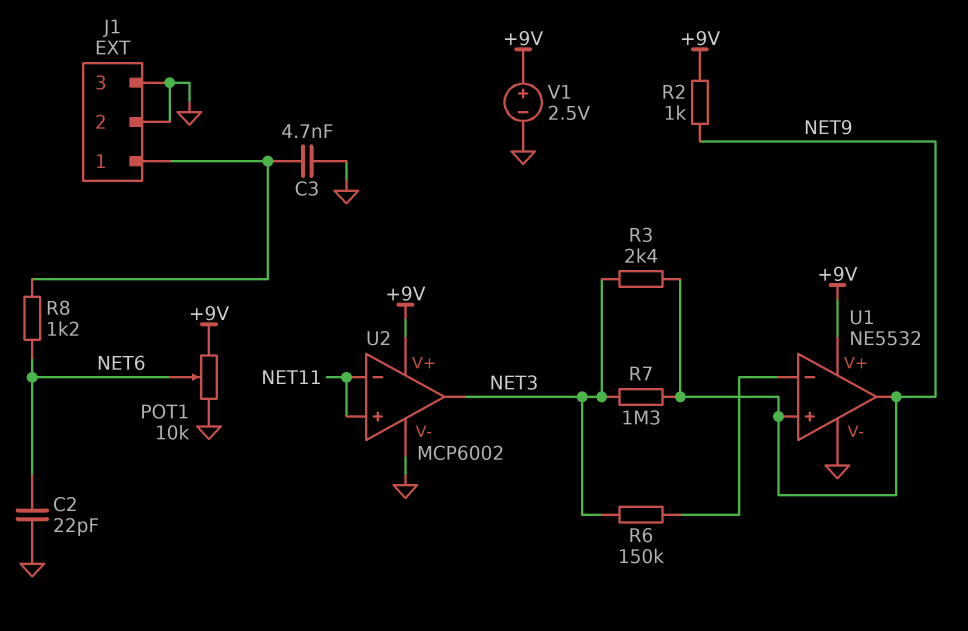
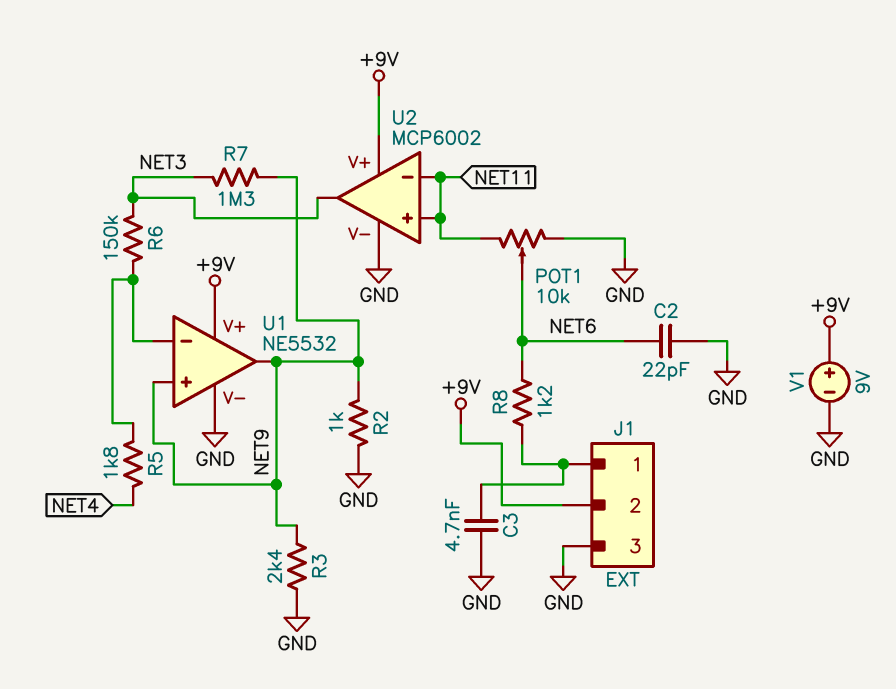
J1 pin 2: GND -> +9V
POT1: 10k (+9V, GND, wiper NET6) -> 10k (GND, NET11, wiper NET6)
R2: 1k (+9V, NET9) -> 1k (GND, NET9)
R3: 2.4k (NET3, NET9) -> 2.4k (GND, NET9)
R5: none -> 1.8k (NET4, U1/in-)
V1: 2.5V (plus +9V, minus GND) -> 9V (plus +9V, minus GND)

